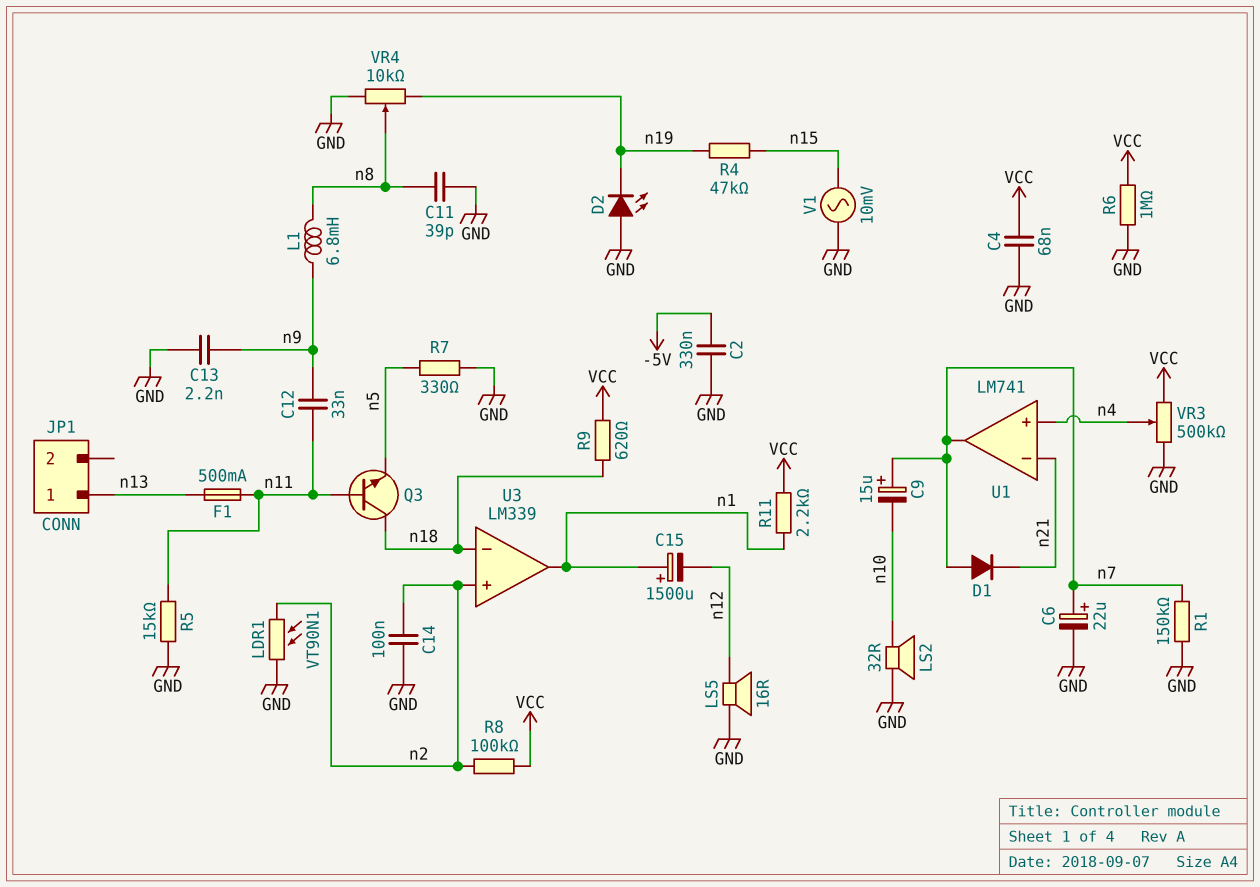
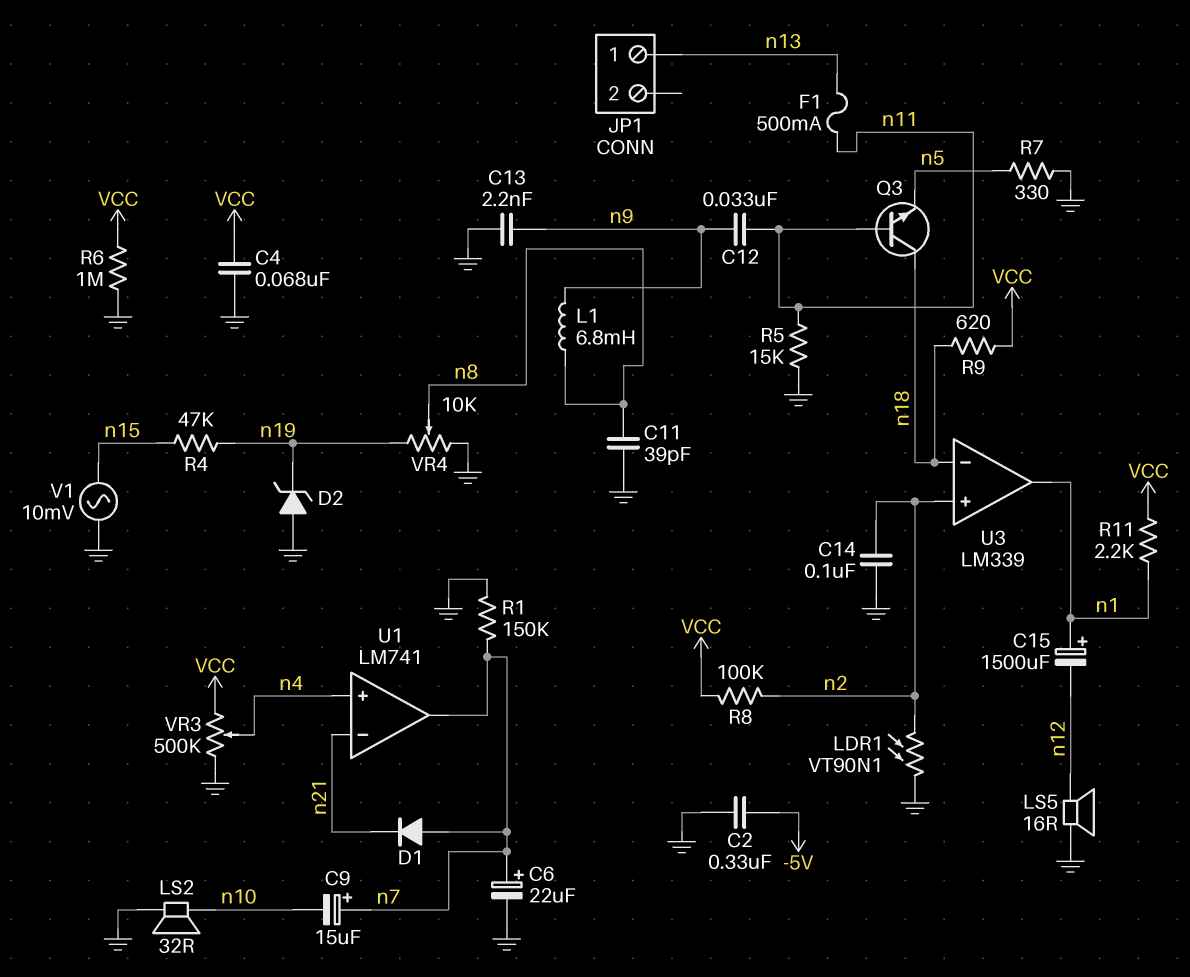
D2: LED (A GND, K n19) -> zener (A GND, K n19)

